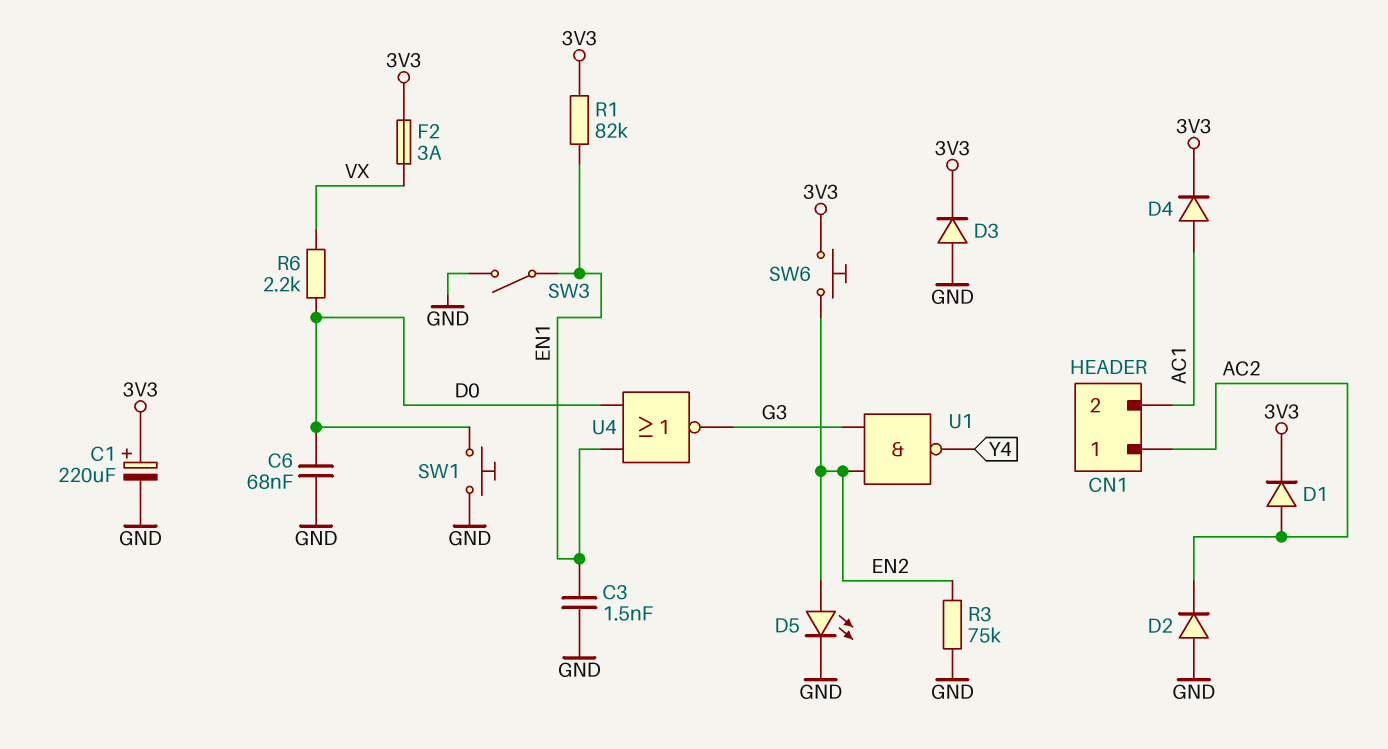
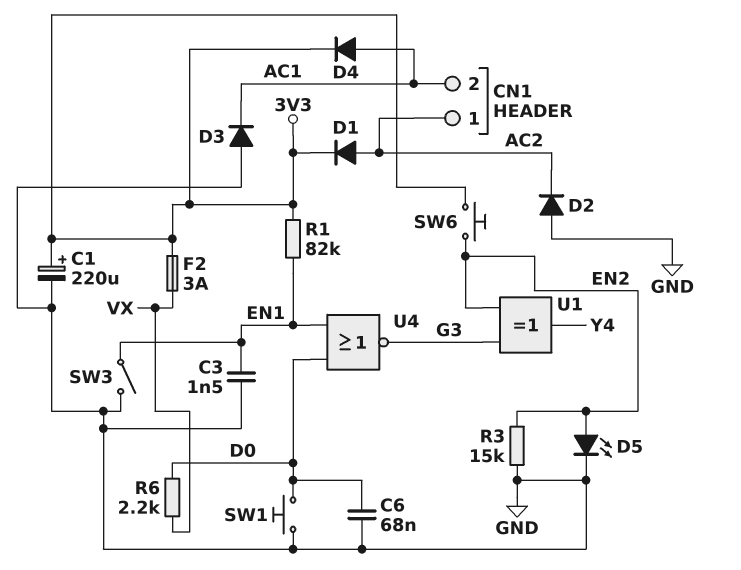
D3: diode (A GND, K 3V3) -> diode (A GND, K AC1)
R3: 75k (EN2, GND) -> 15k (EN2, GND)
U1: NAND (in EN2, in G3, out Y4) -> XOR (in EN2, in G3, out Y4)

